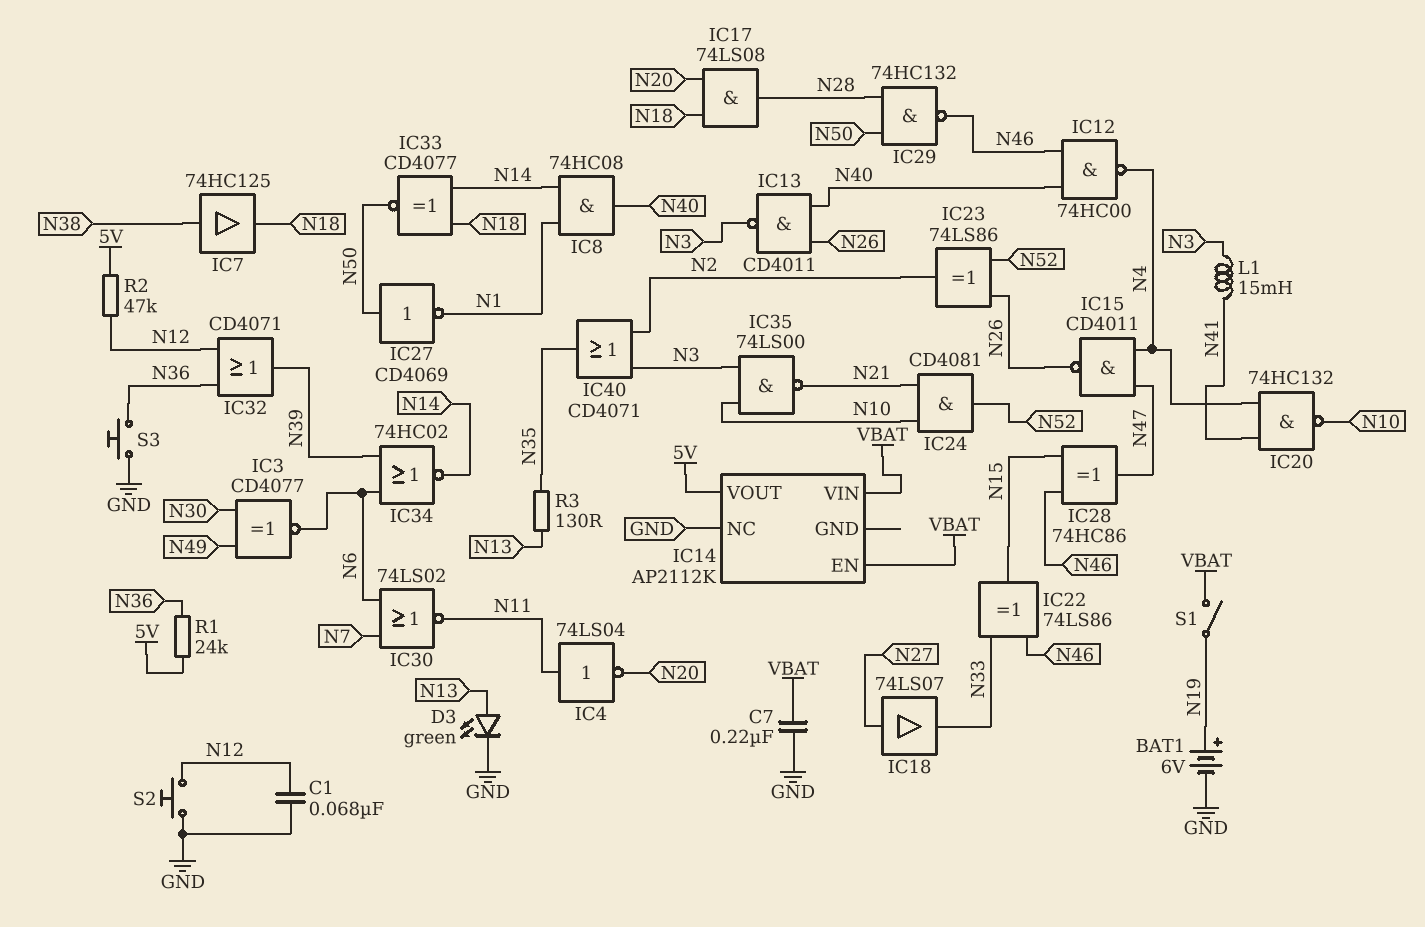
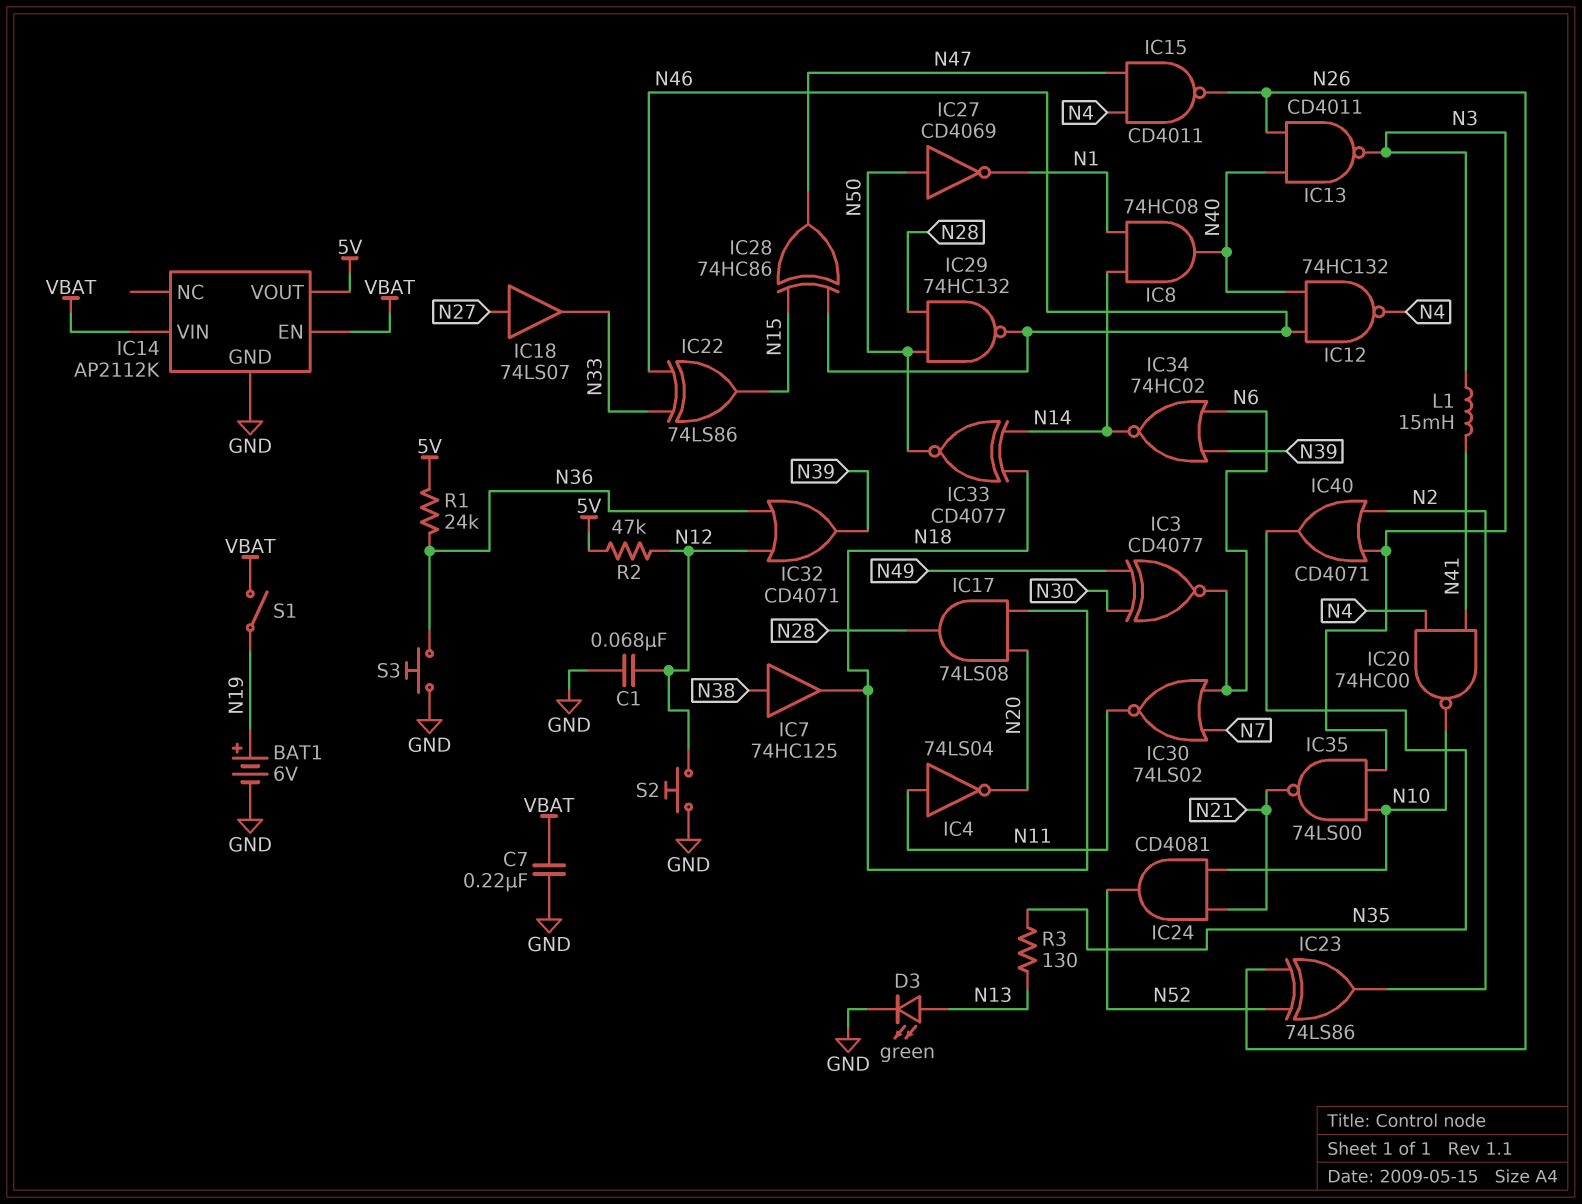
IC12: NAND 74HC00 (in N40, in N46, out N4) -> NAND 74HC132 (in N40, in N46, out N4)
IC14 pin GND: none -> GND
IC14 pin NC: GND -> none
IC20: NAND 74HC132 (in N4, in N41, out N10) -> NAND 74HC00 (in N4, in N41, out N10)

